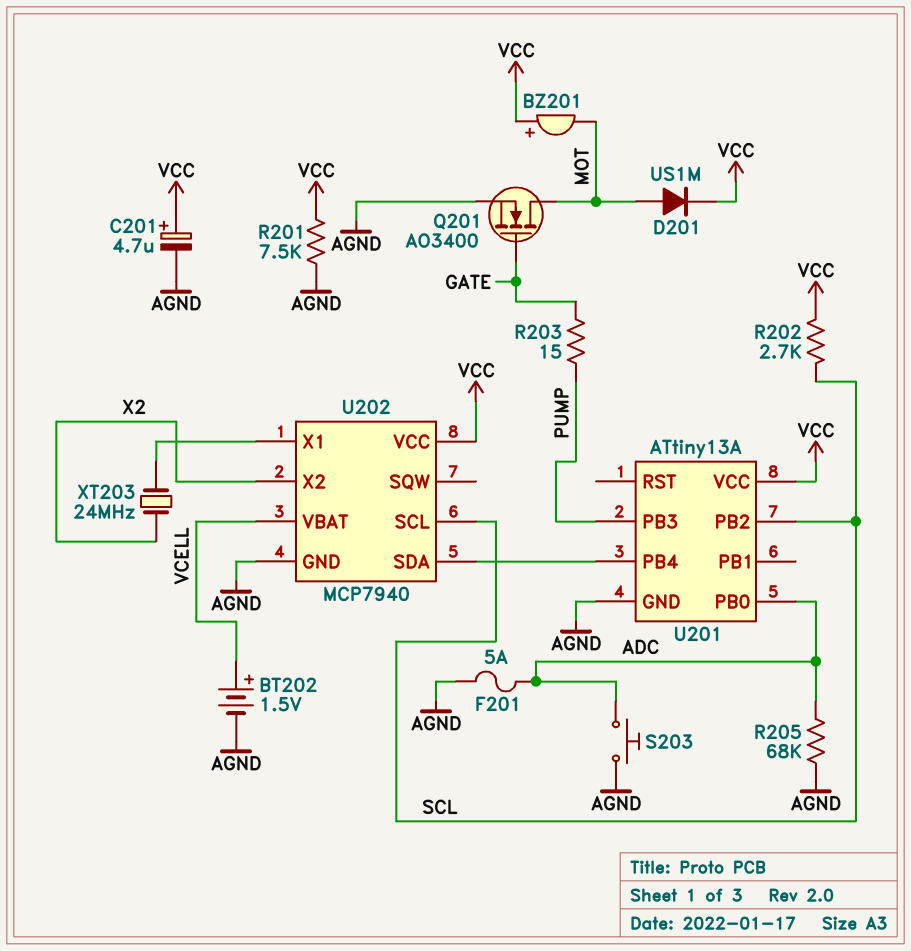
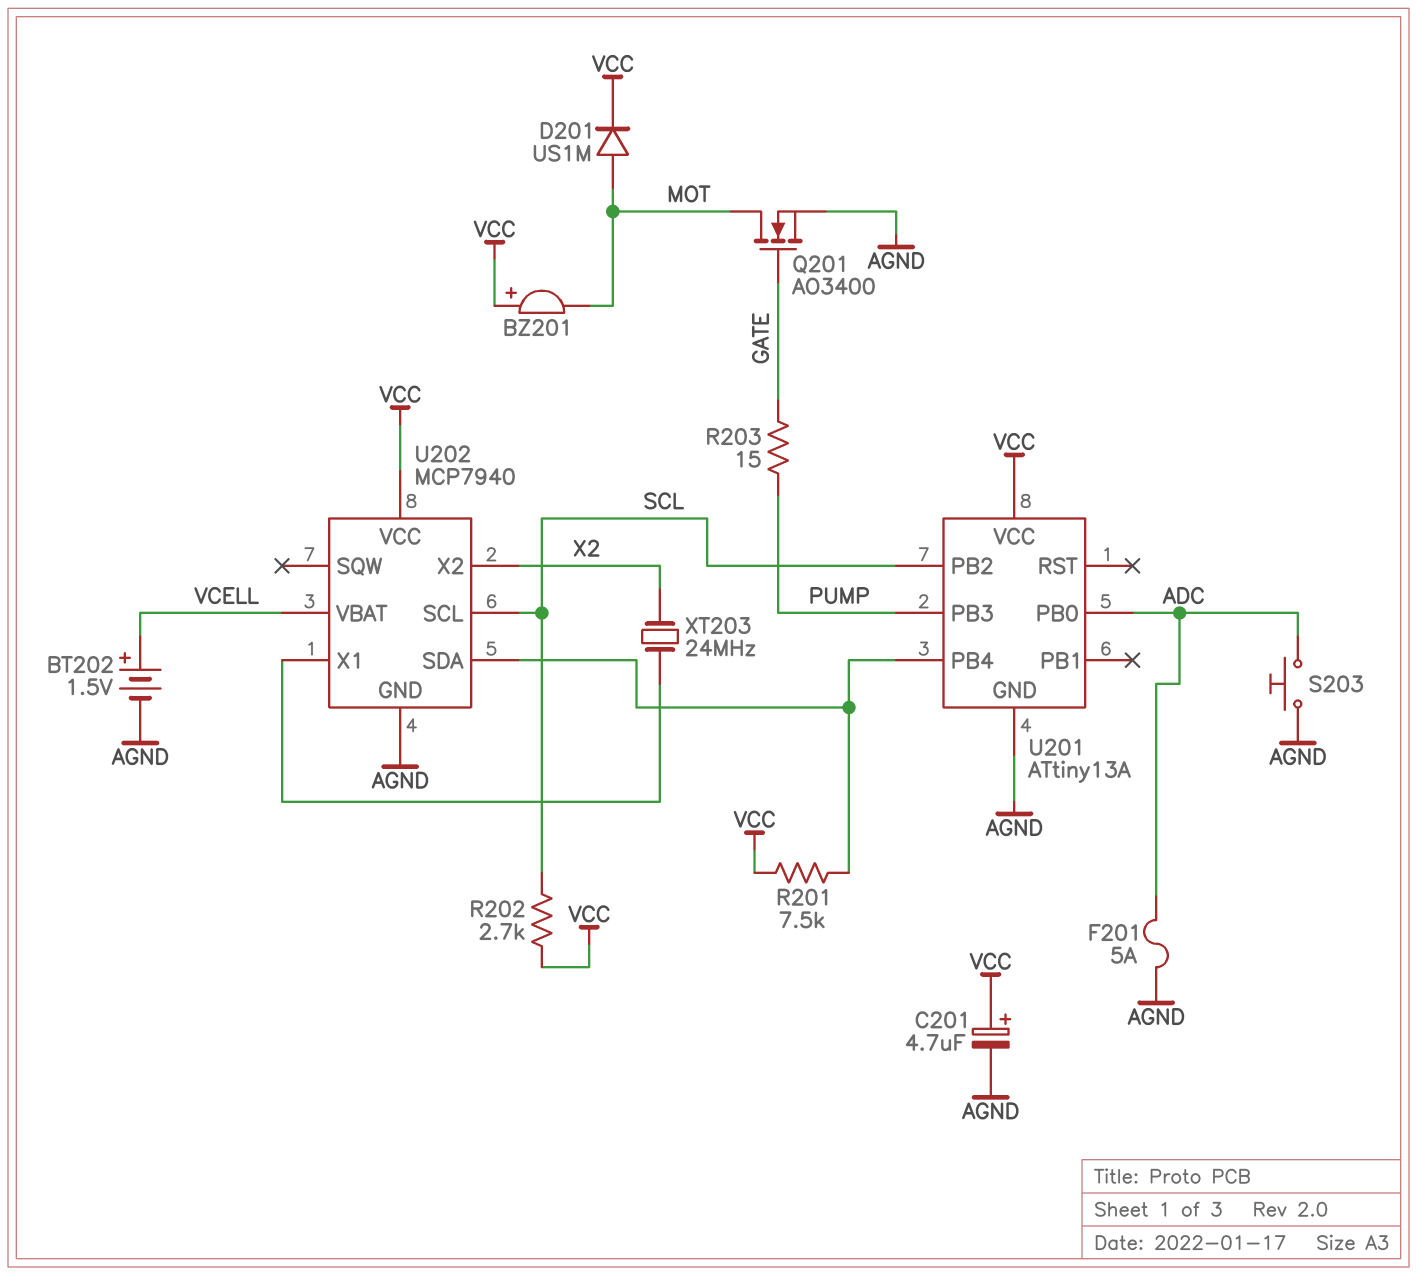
R201: 7.5k (AGND, VCC) -> 7.5k (U201/PB4, VCC)
R205: 68k (ADC, AGND) -> none

